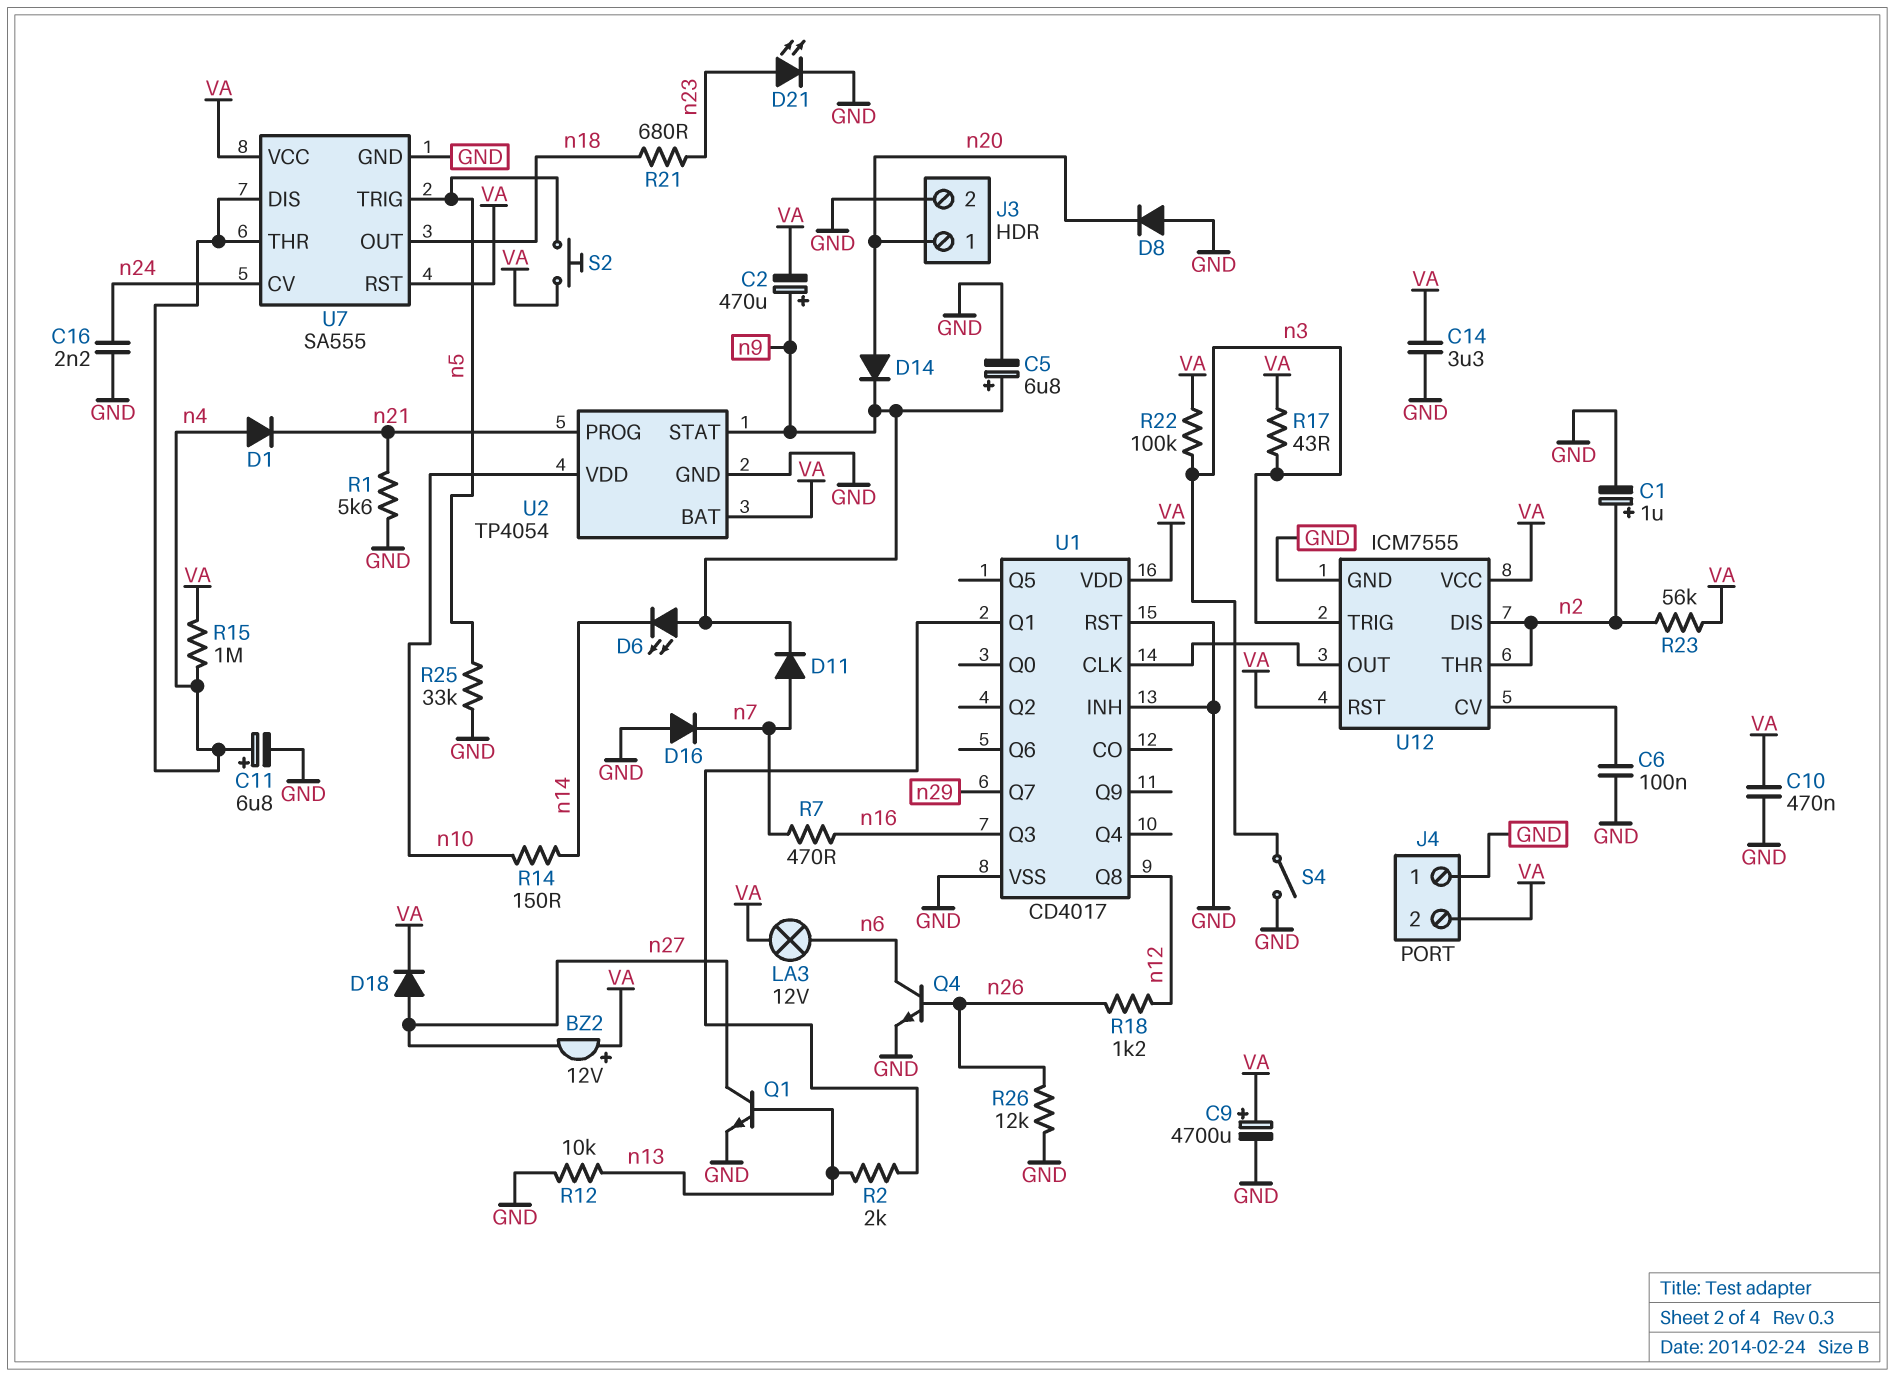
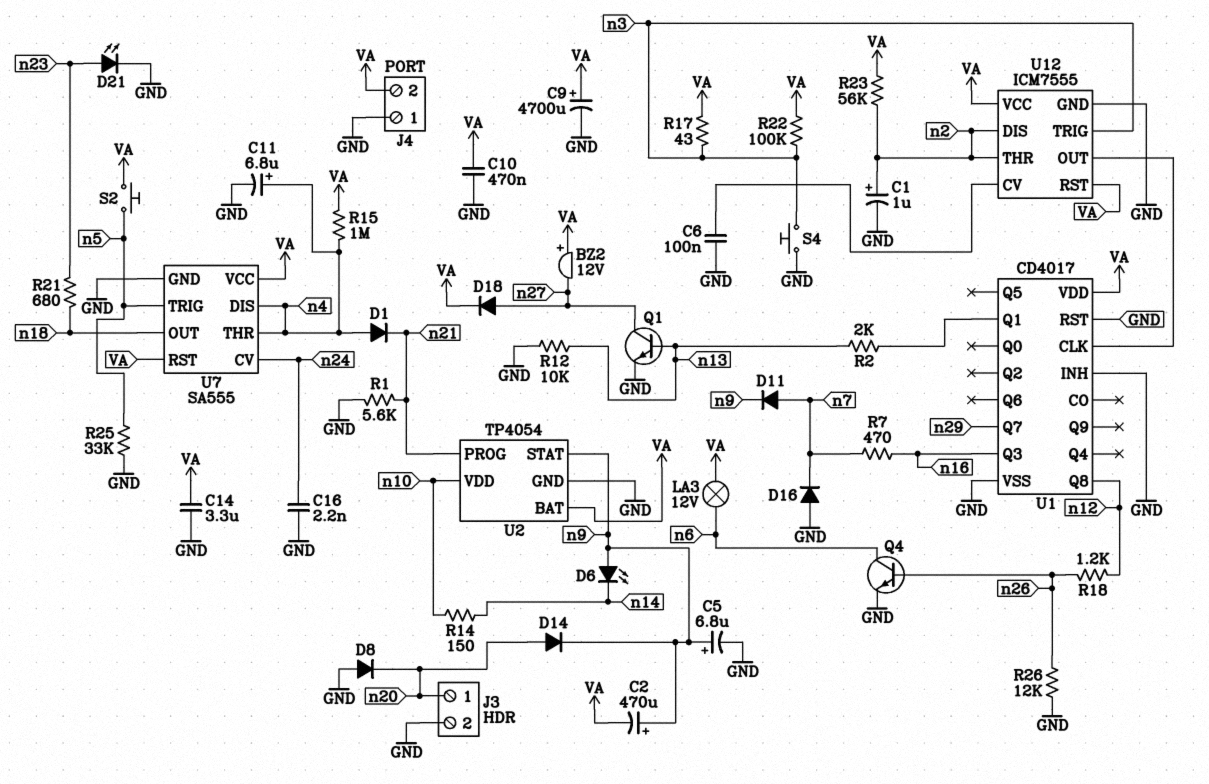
S4: switch (GND, n3) -> button (GND, n3)

